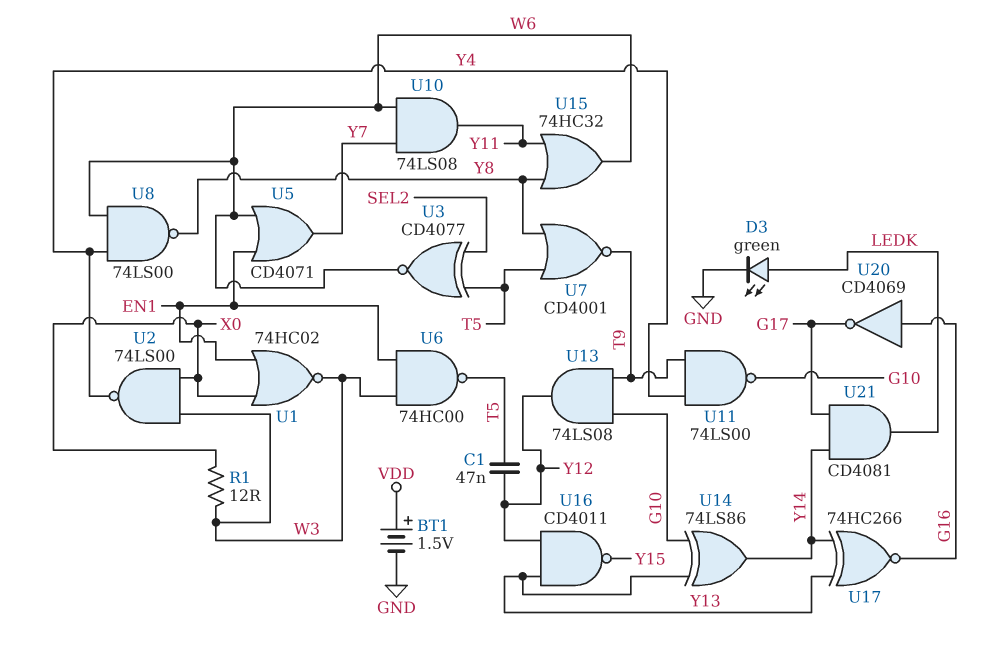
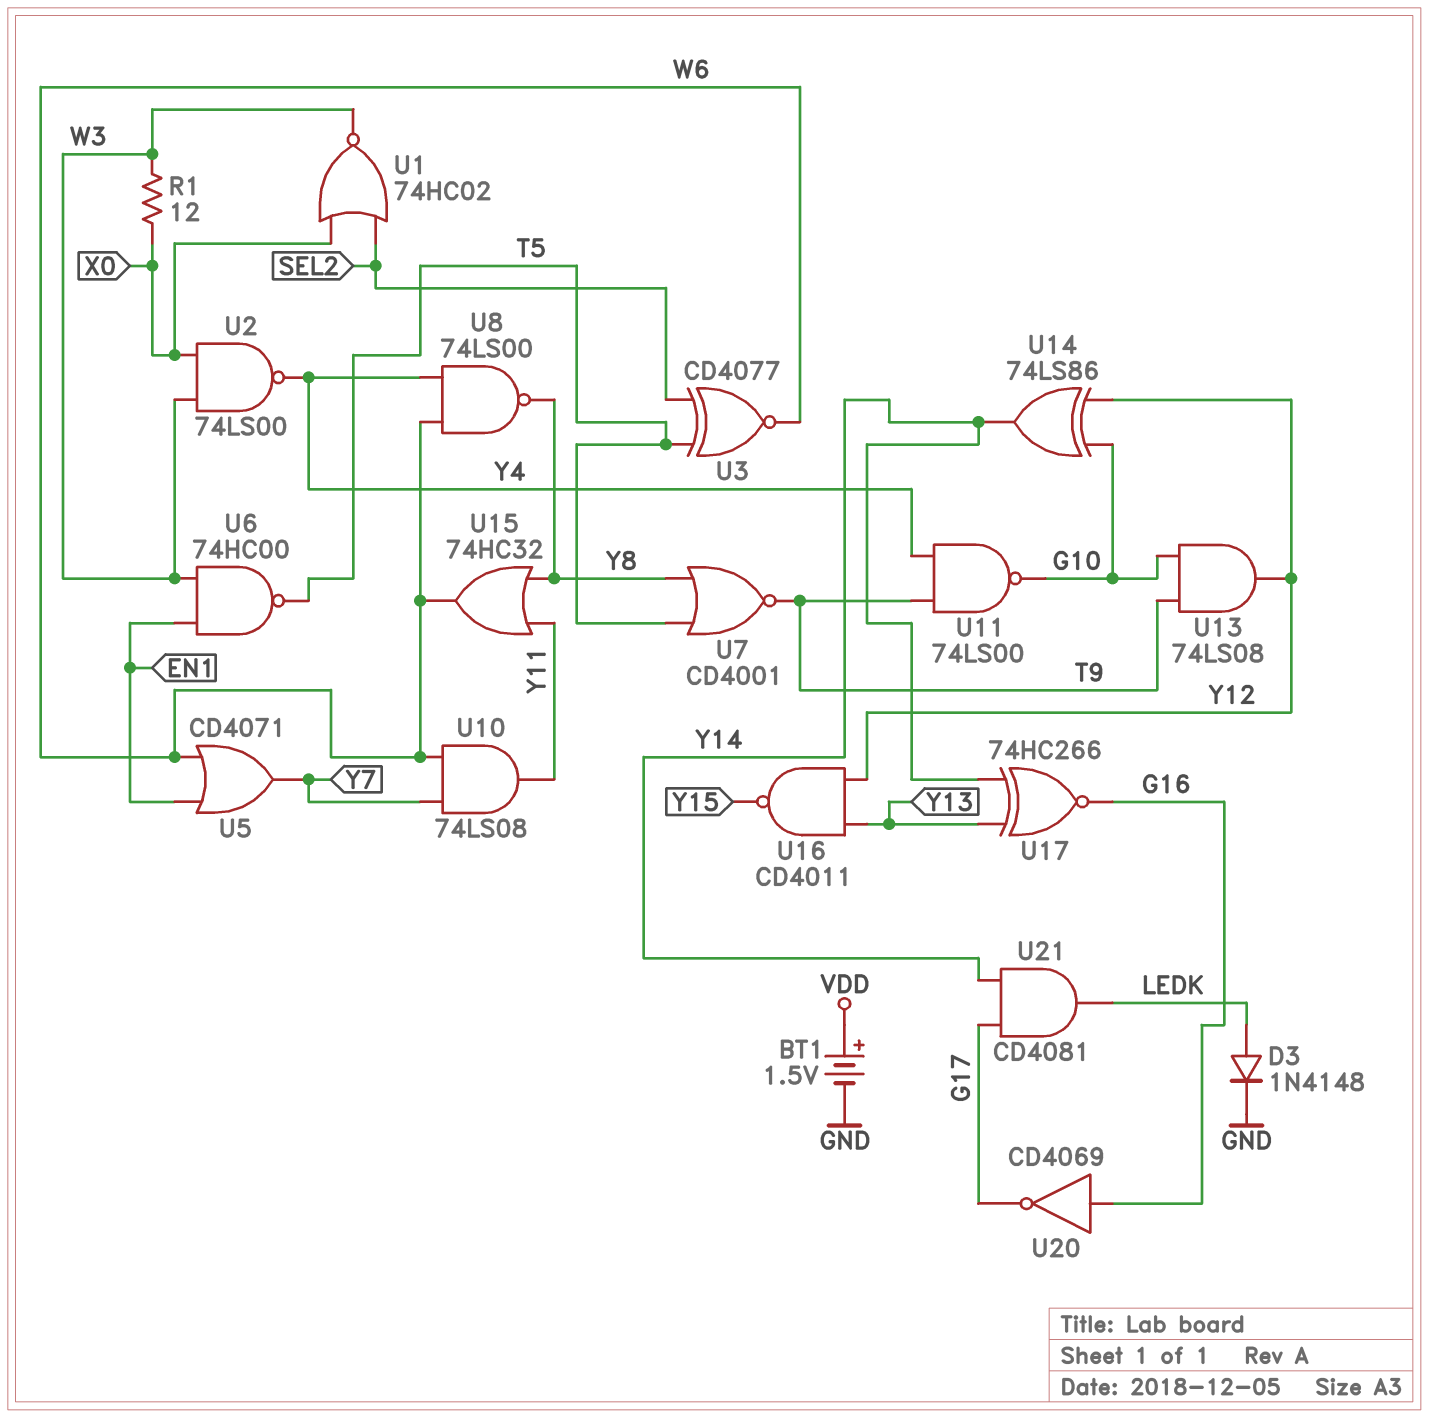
C1: 47nF (T5, Y12) -> none
D3: LED green (A LEDK, K GND) -> diode 1N4148 (A LEDK, K GND)
U1: NOR 74HC02 (in EN1, in X0, out W3) -> NOR 74HC02 (in SEL2, in X0, out W3)
U14: XOR 74LS86 (in G10, in Y13, out Y14) -> XOR 74LS86 (in G10, in Y12, out Y14)

